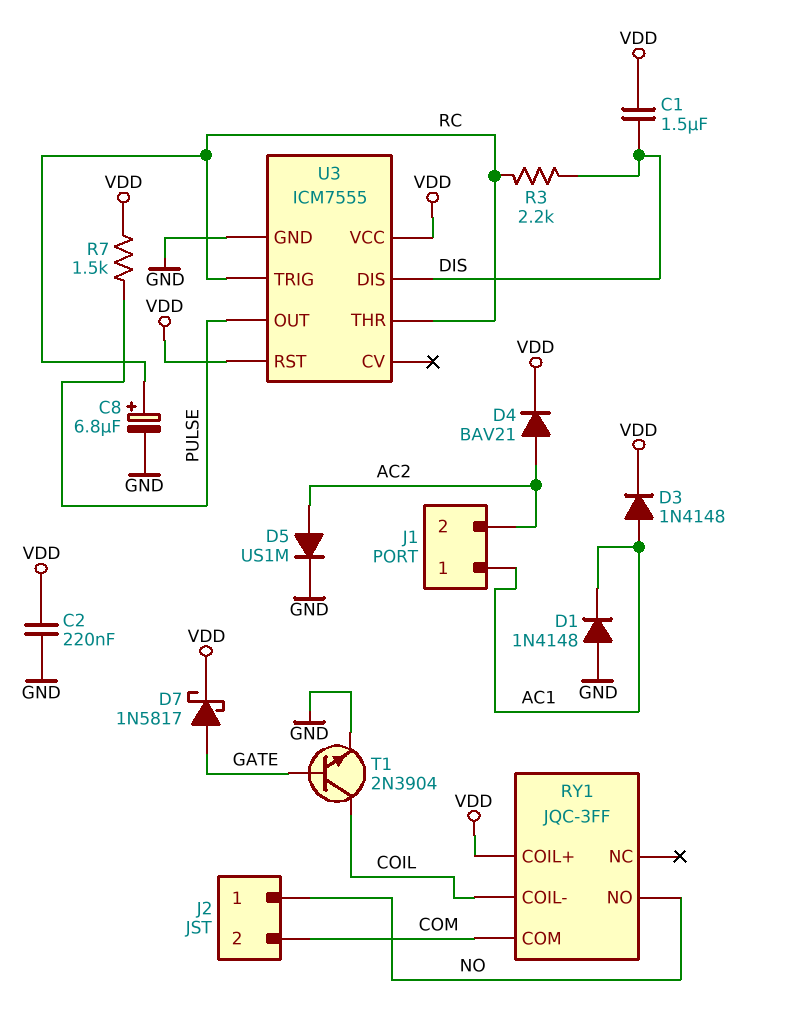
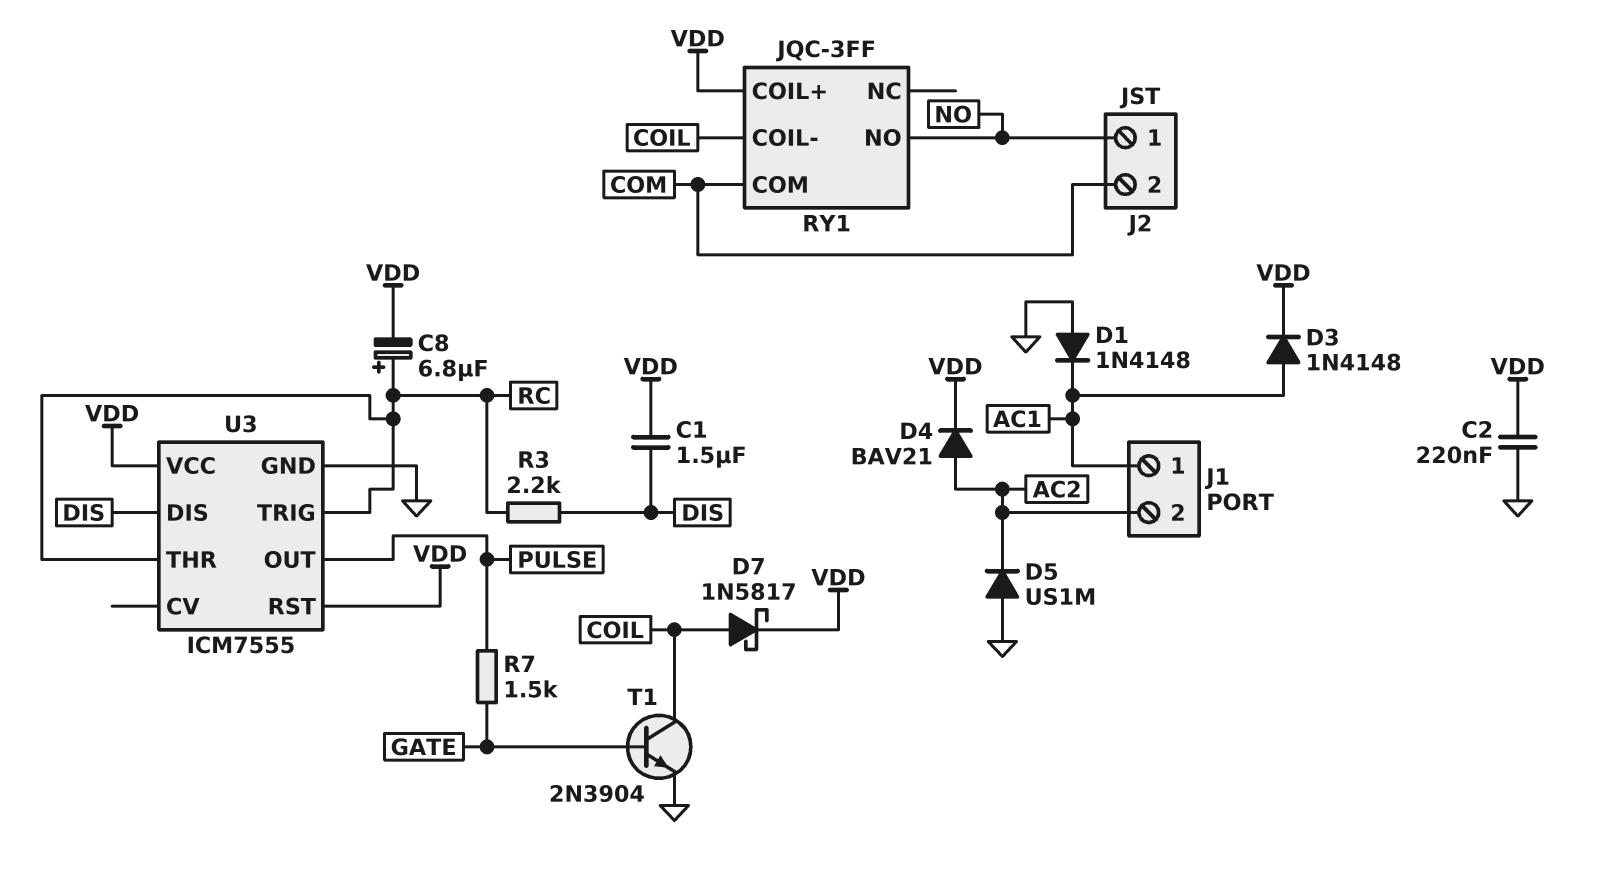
C8: 6.8uF (plus RC, minus GND) -> 6.8uF (plus RC, minus VDD)
D5: diode US1M (A AC2, K GND) -> diode US1M (A GND, K AC2)
D7: schottky 1N5817 (A GATE, K VDD) -> schottky 1N5817 (A COIL, K VDD)
R7: 1.5k (PULSE, VDD) -> 1.5k (GATE, PULSE)

